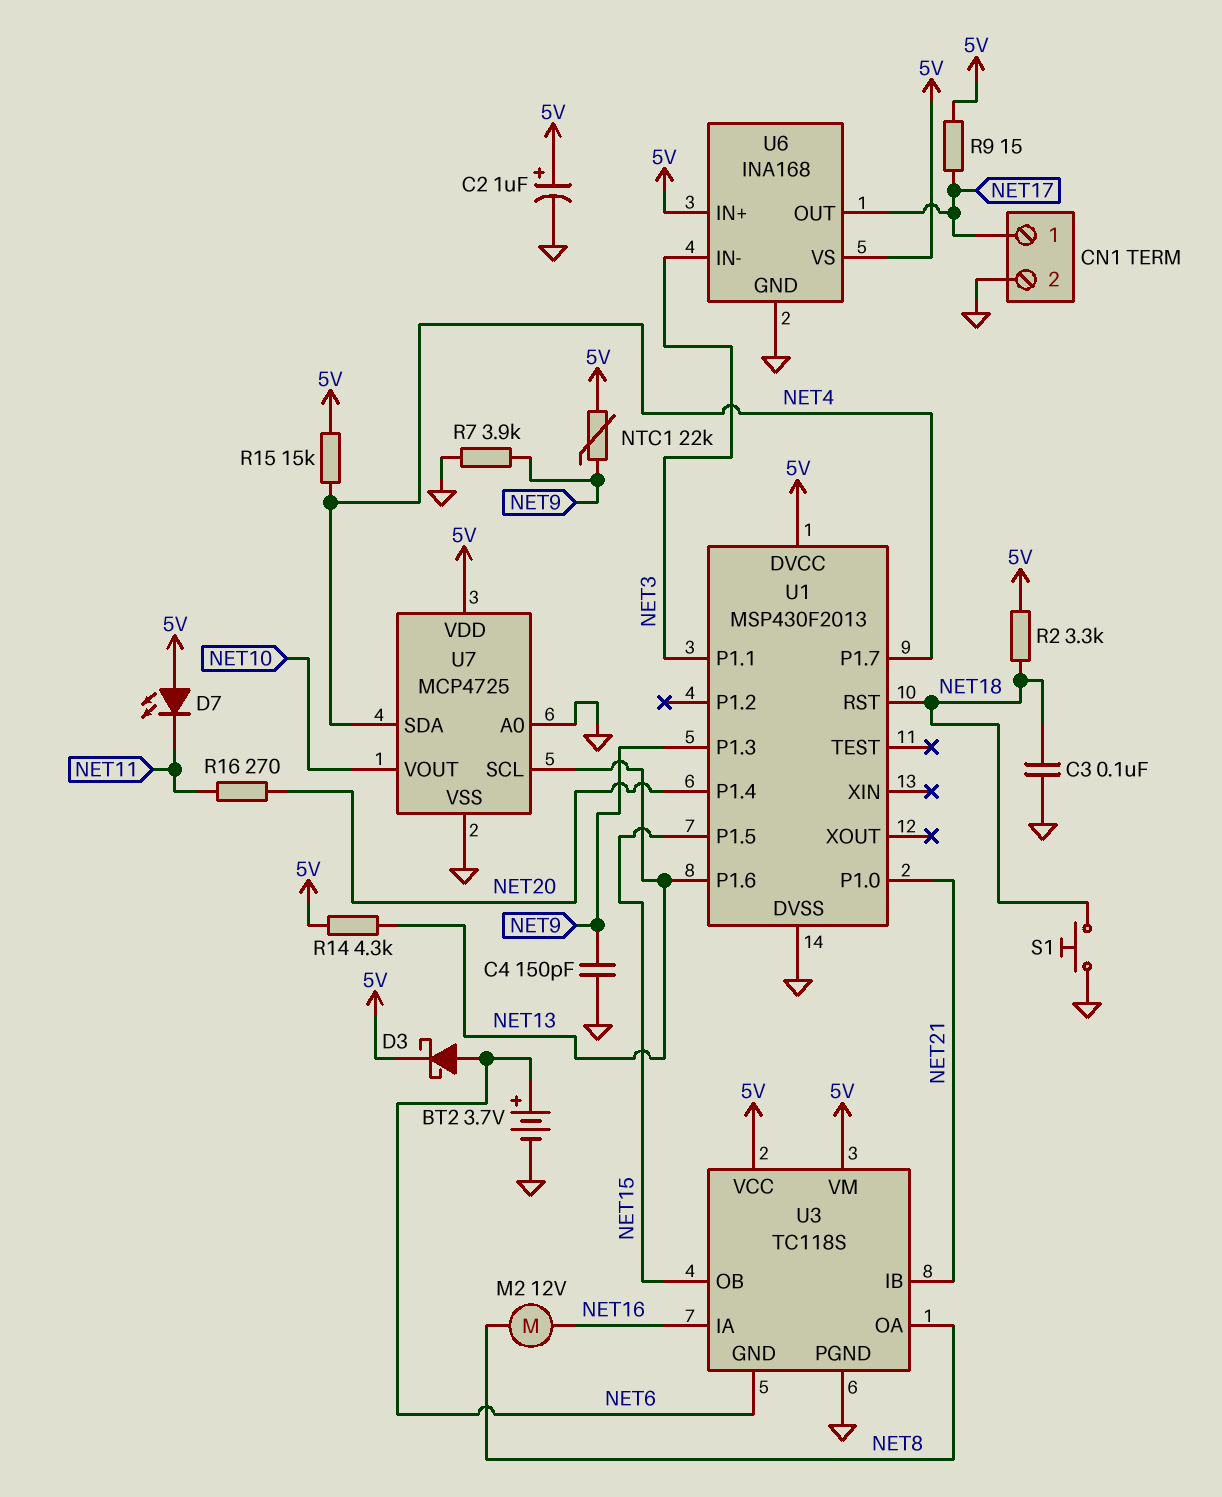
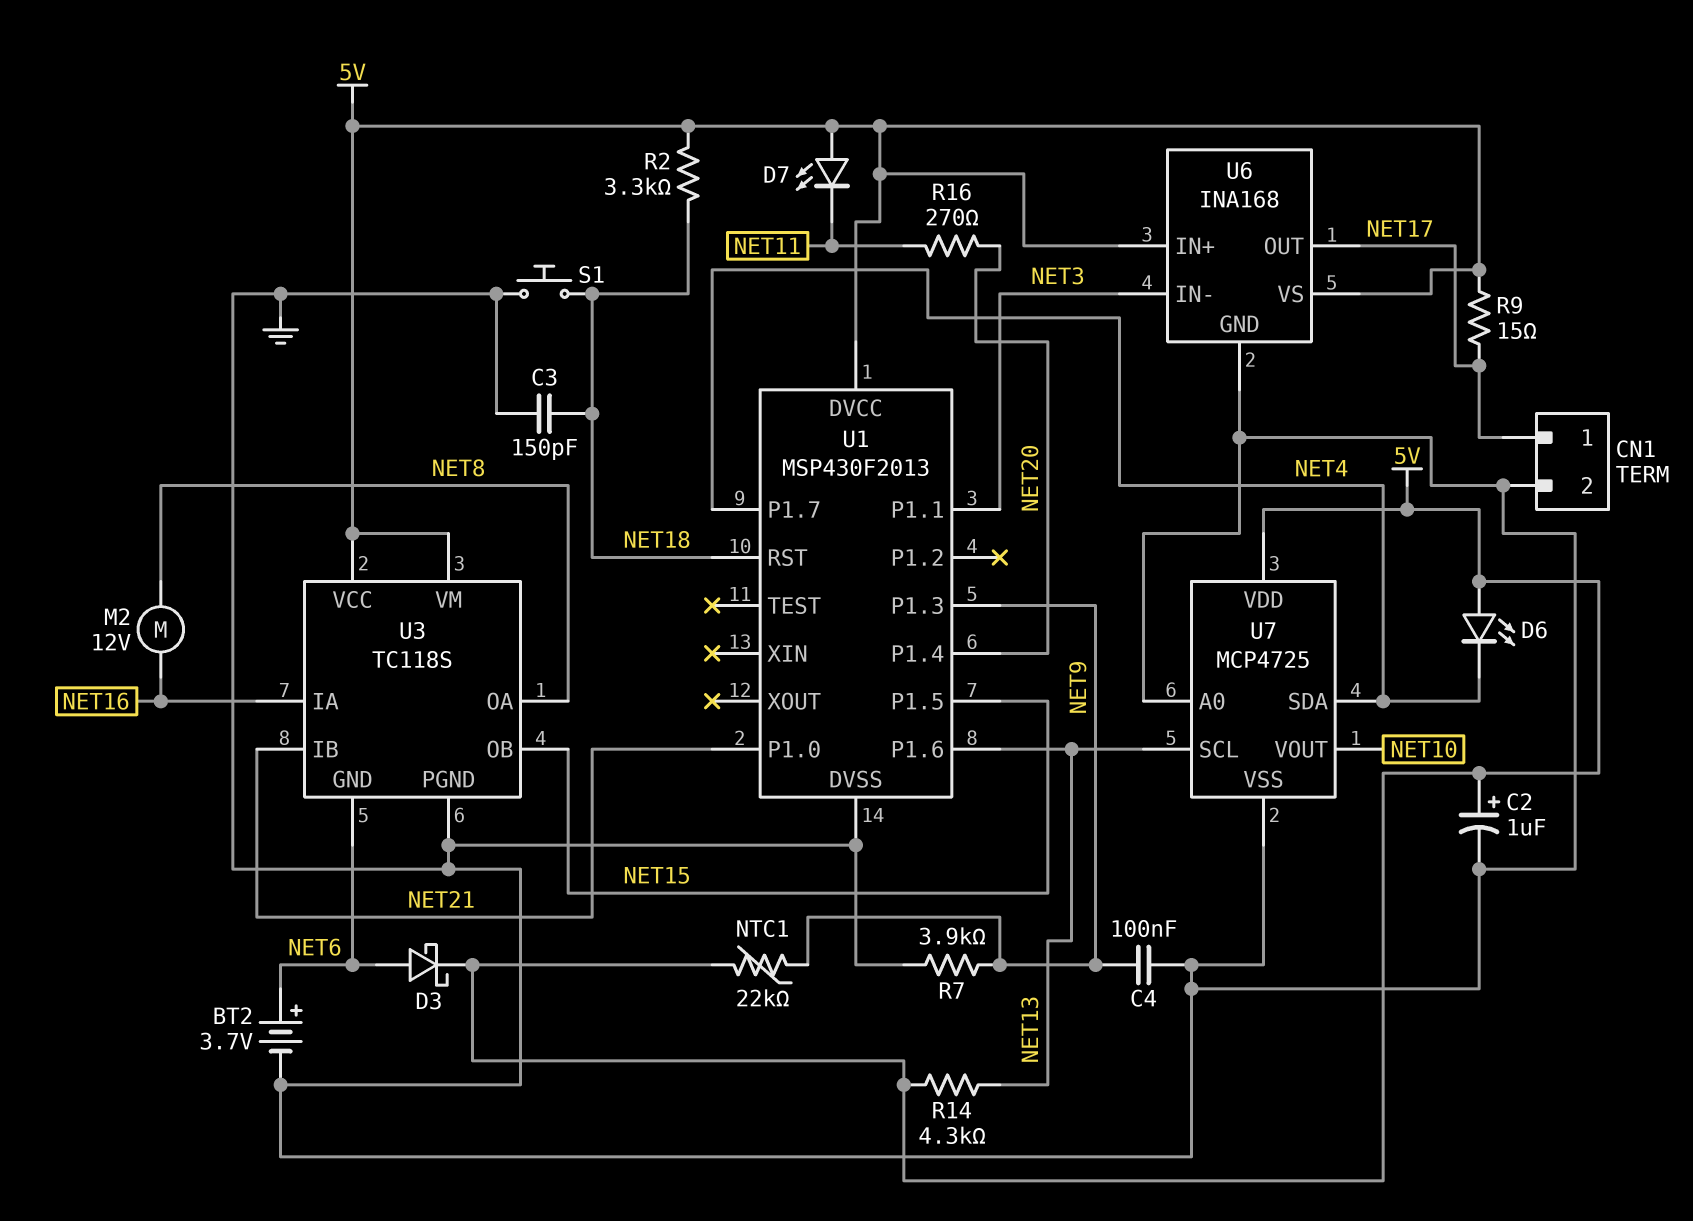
C3: 100nF (GND, NET18) -> 150pF (GND, NET18)
C4: 150pF (GND, NET9) -> 100nF (GND, NET9)
D6: none -> LED (A 5V, K NET4)
R15: 15k (5V, NET4) -> none

